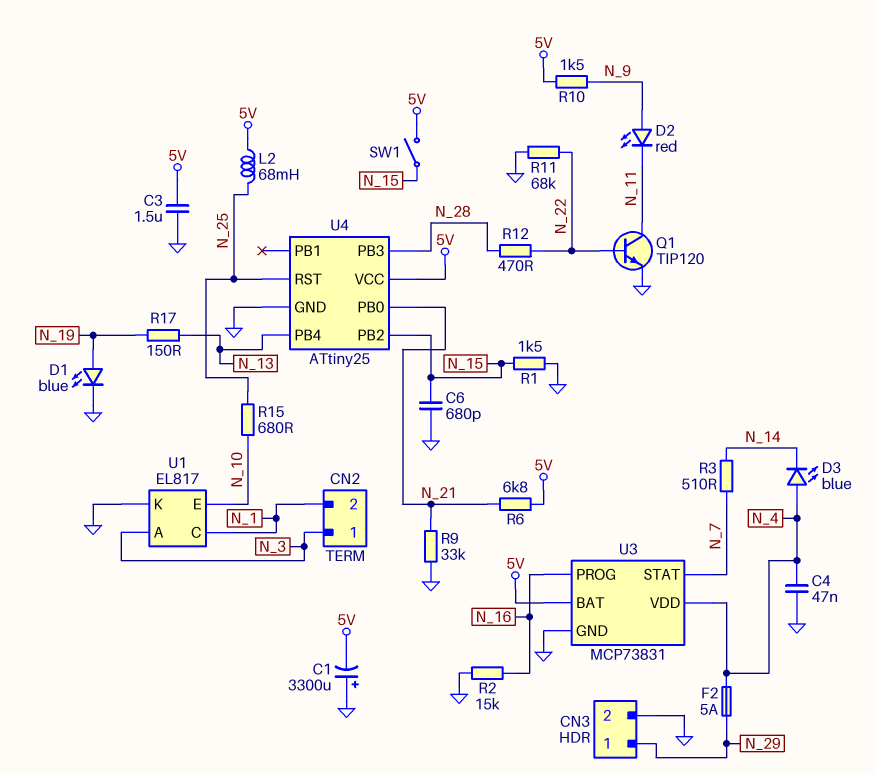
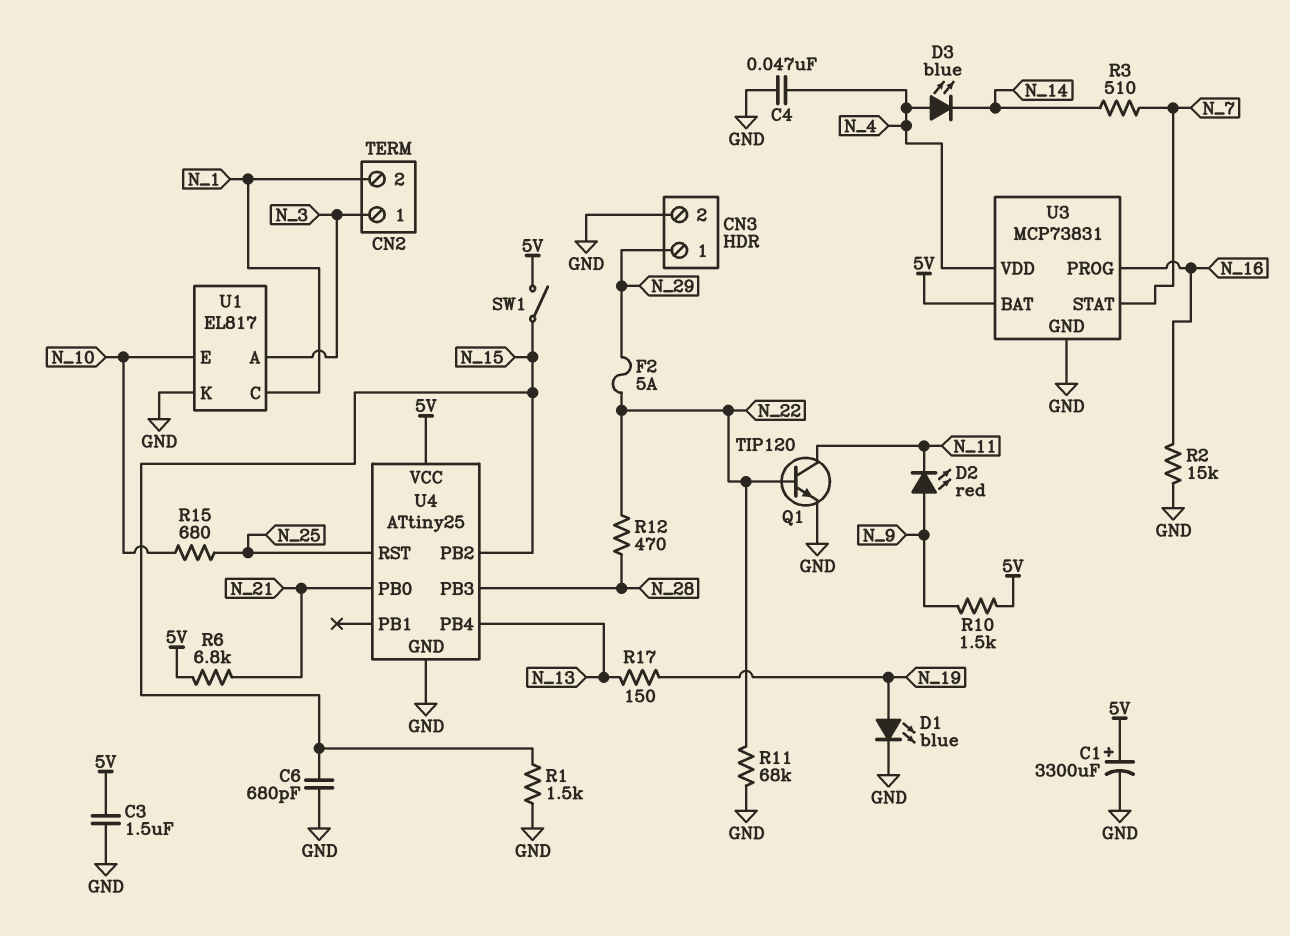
C1: 3300uF (plus GND, minus 5V) -> 3300uF (plus 5V, minus GND)
F2: 5A (N_4, N_29) -> 5A (N_22, N_29)
L2: 68mH (5V, N_25) -> none
R9: 33k (GND, N_21) -> none

